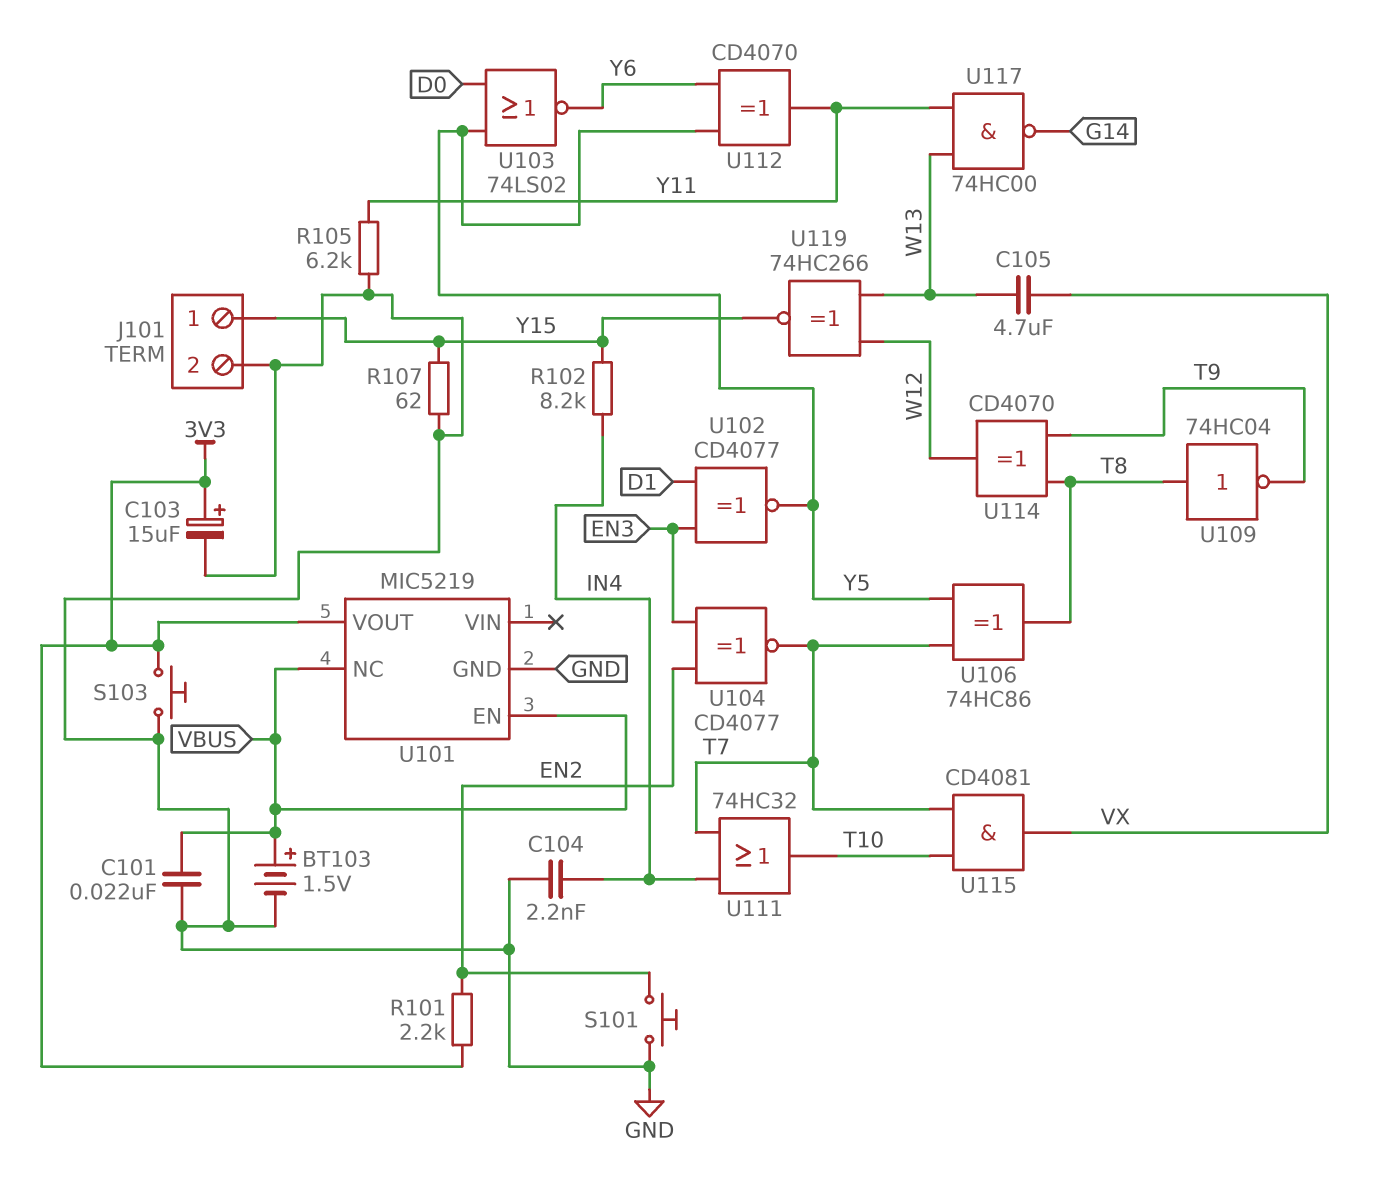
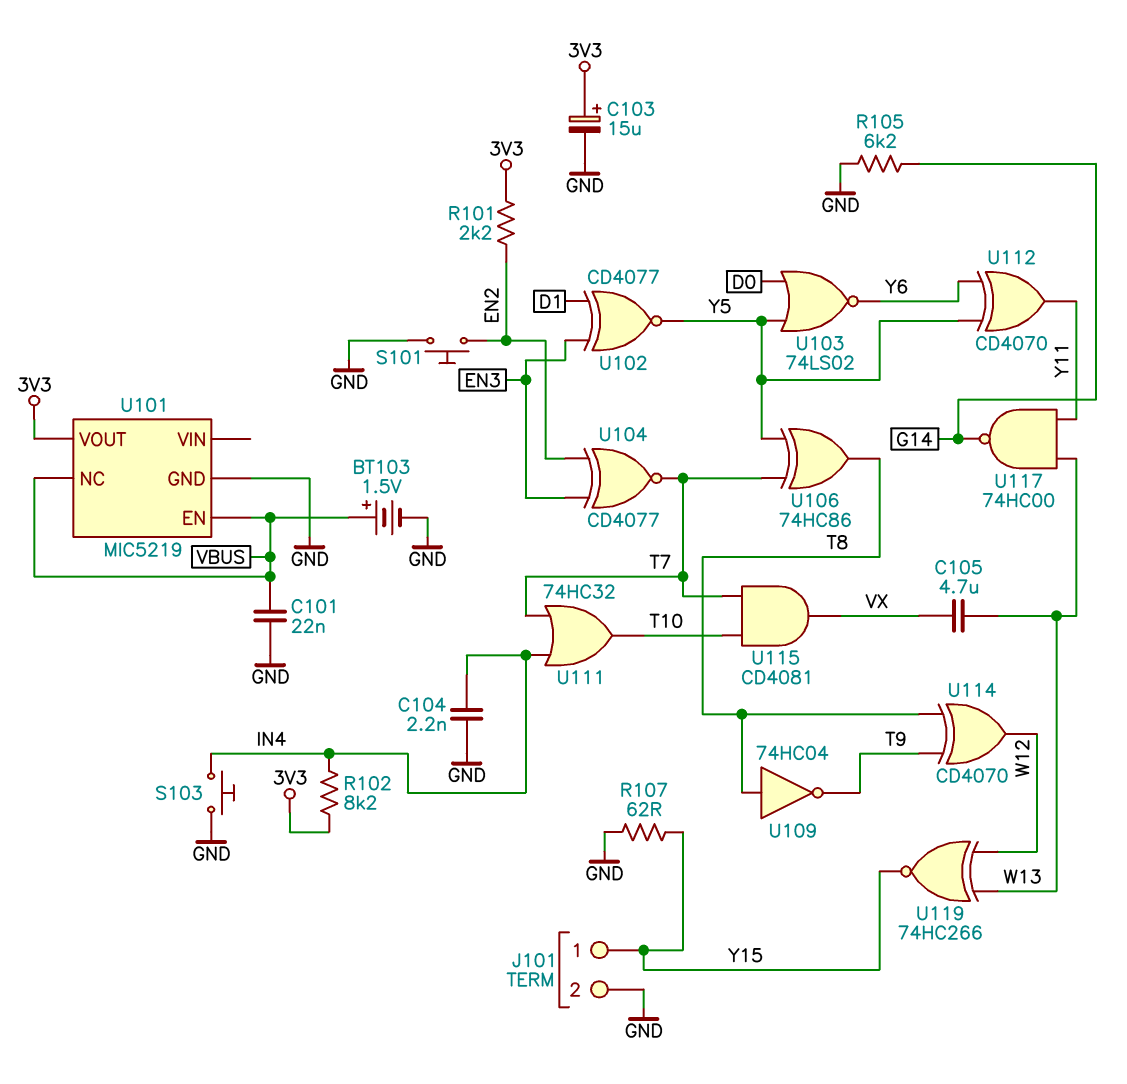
R102: 8.2k (IN4, Y15) -> 8.2k (3V3, IN4)
R105: 6.2k (GND, Y11) -> 6.2k (G14, GND)
S103: button (3V3, GND) -> button (GND, IN4)

